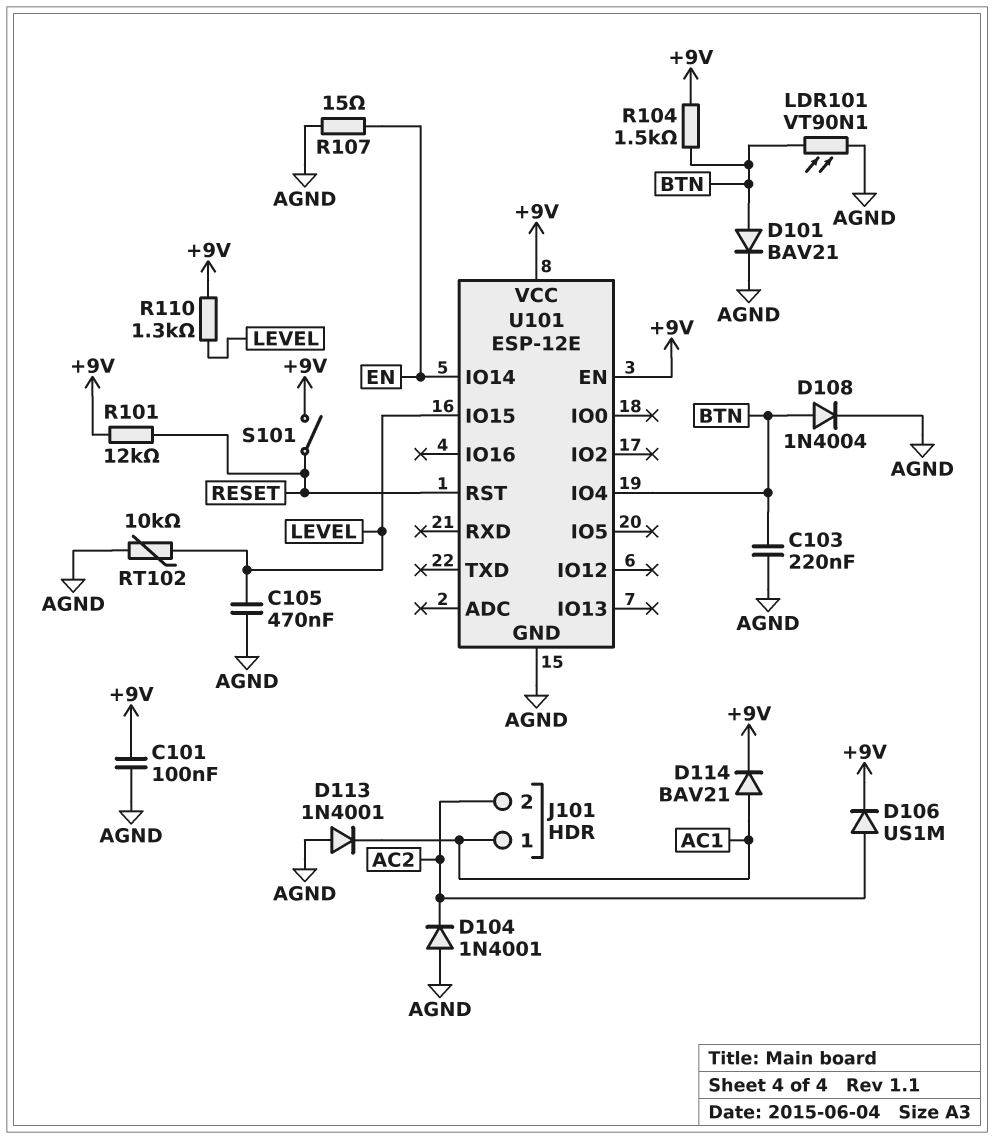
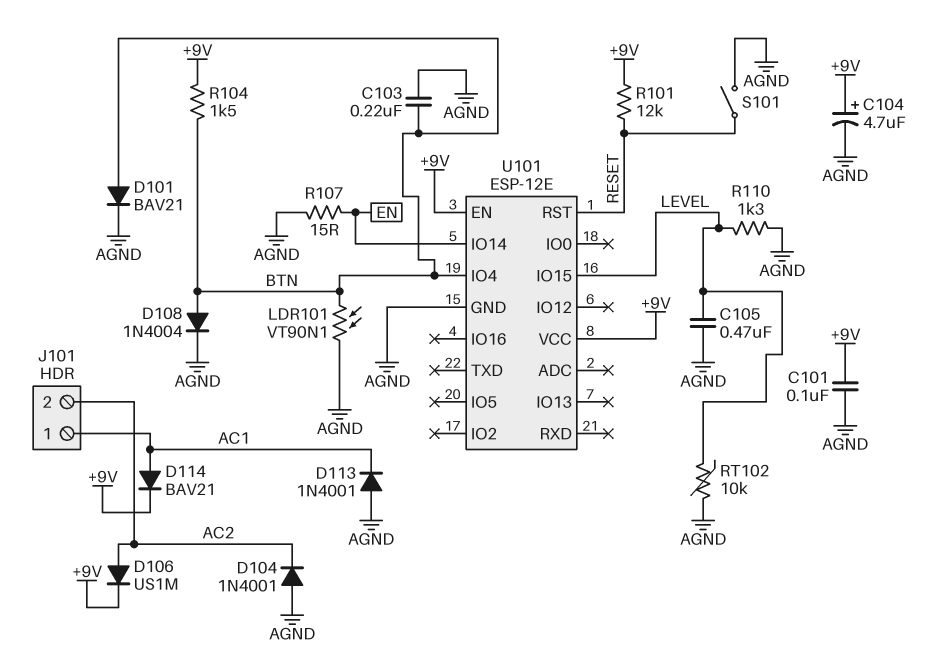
C104: none -> 4.7uF (plus +9V, minus AGND)
R110: 1.3k (+9V, LEVEL) -> 1.3k (AGND, LEVEL)
S101: switch (+9V, RESET) -> switch (AGND, RESET)

